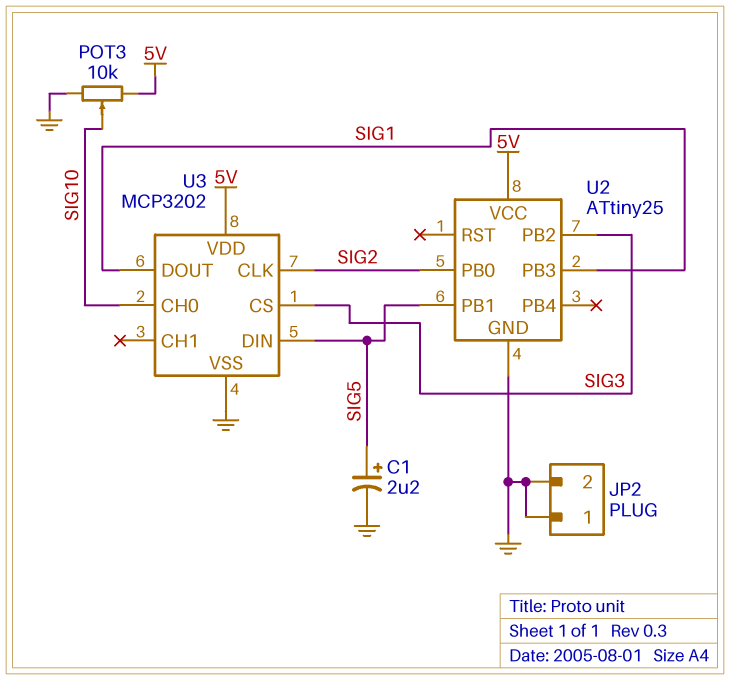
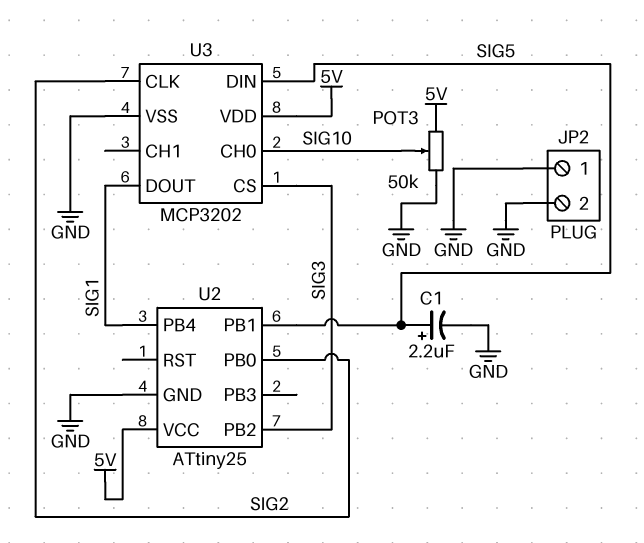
POT3: 10k (5V, GND, wiper SIG10) -> 50k (5V, GND, wiper SIG10)
U2 pin PB3: SIG1 -> none
U2 pin PB4: none -> SIG1

